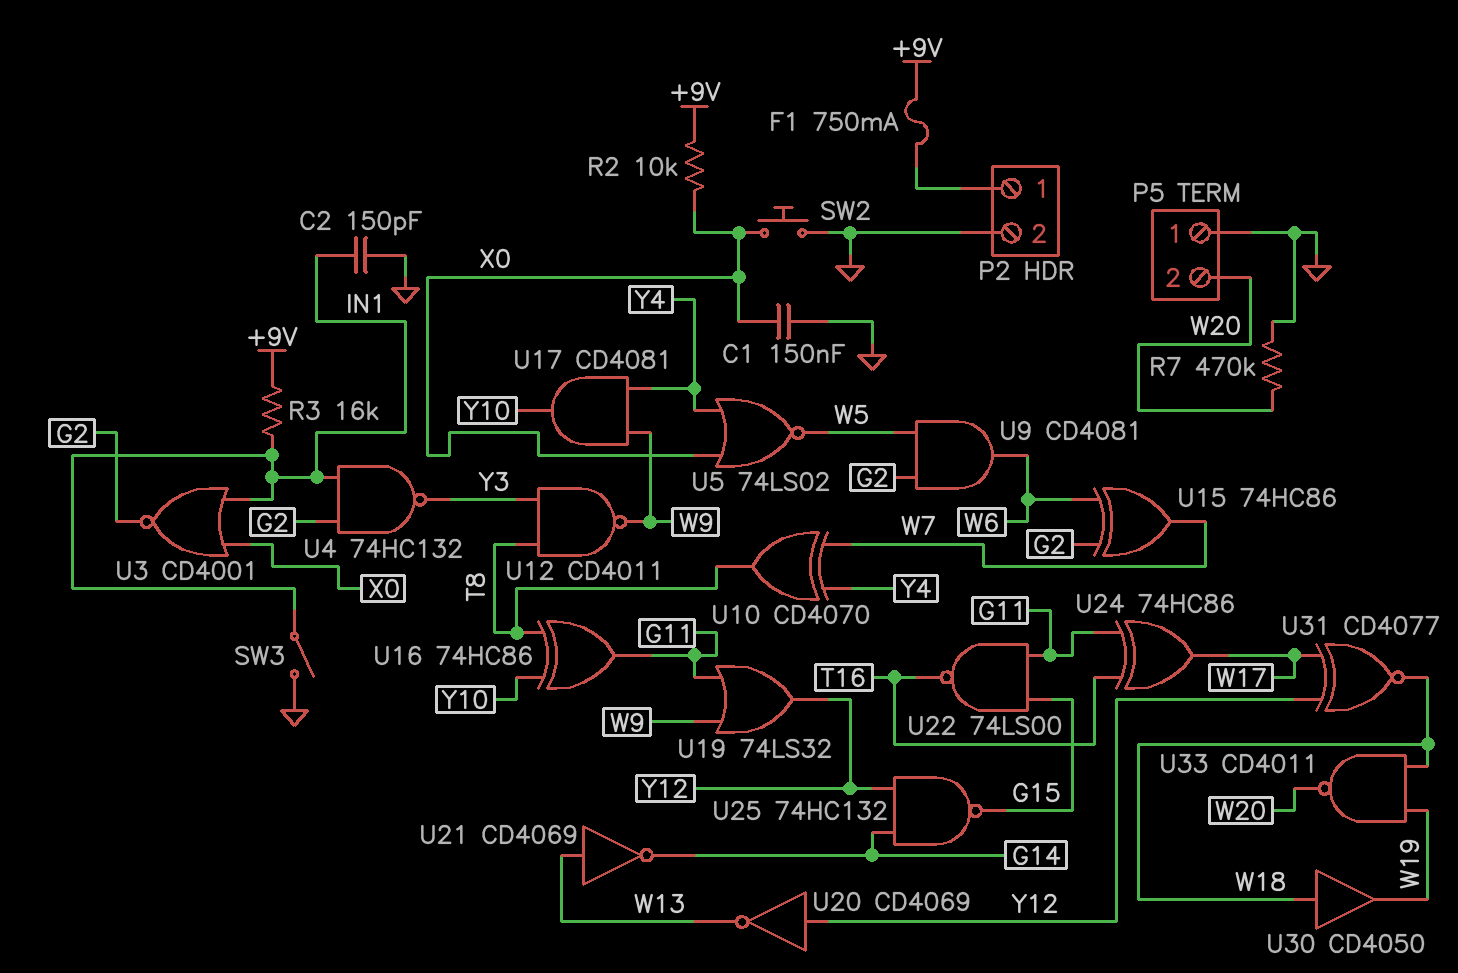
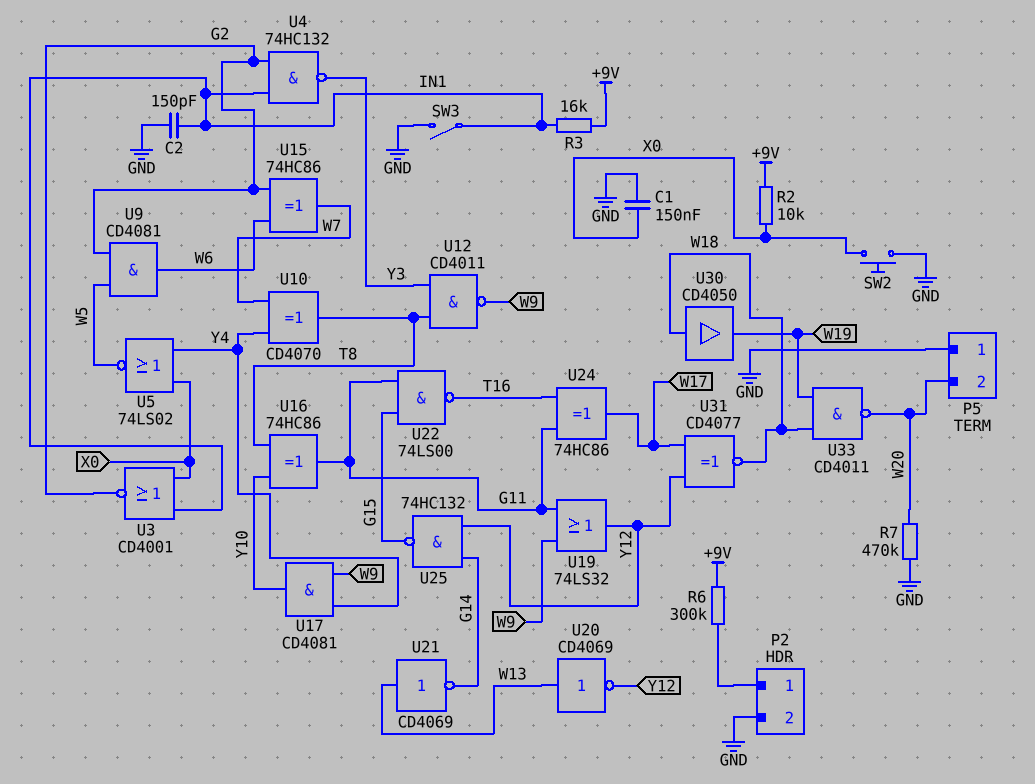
F1: 750mA (+9V, P2/1) -> none
R6: none -> 300k (+9V, P2/1)
U20: NOT CD4069 (in Y12, out W13) -> NOT CD4069 (in W13, out Y12)

